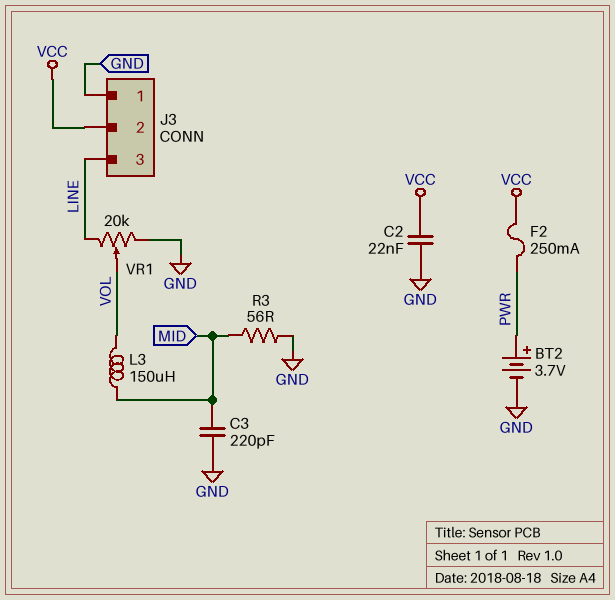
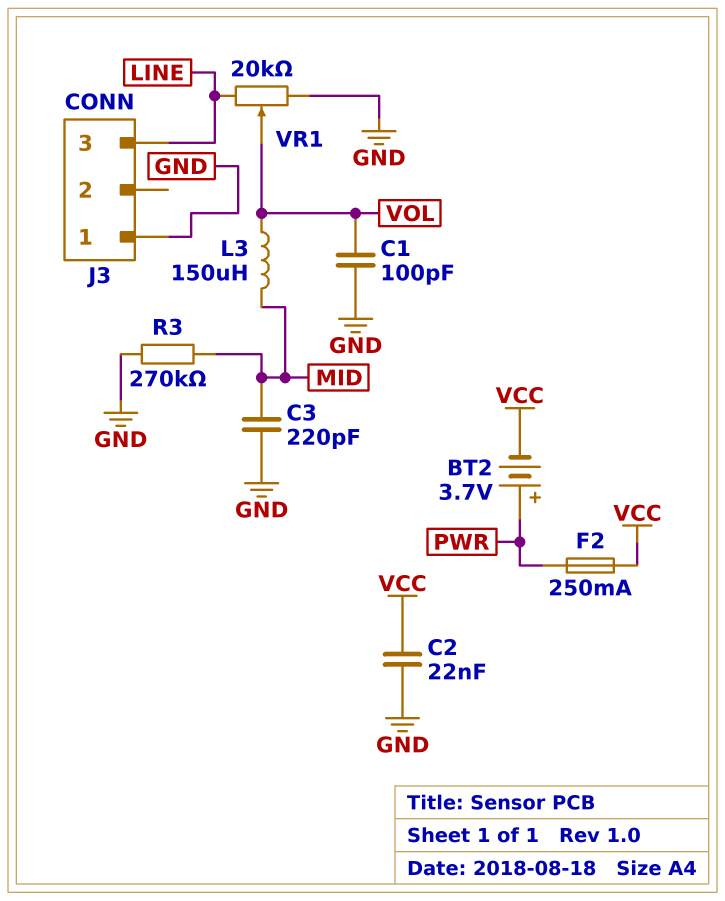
BT2: 3.7V (plus PWR, minus GND) -> 3.7V (plus PWR, minus VCC)
C1: none -> 100pF (GND, VOL)
J3 pin 2: VCC -> none
R3: 56 (GND, MID) -> 270k (GND, MID)

